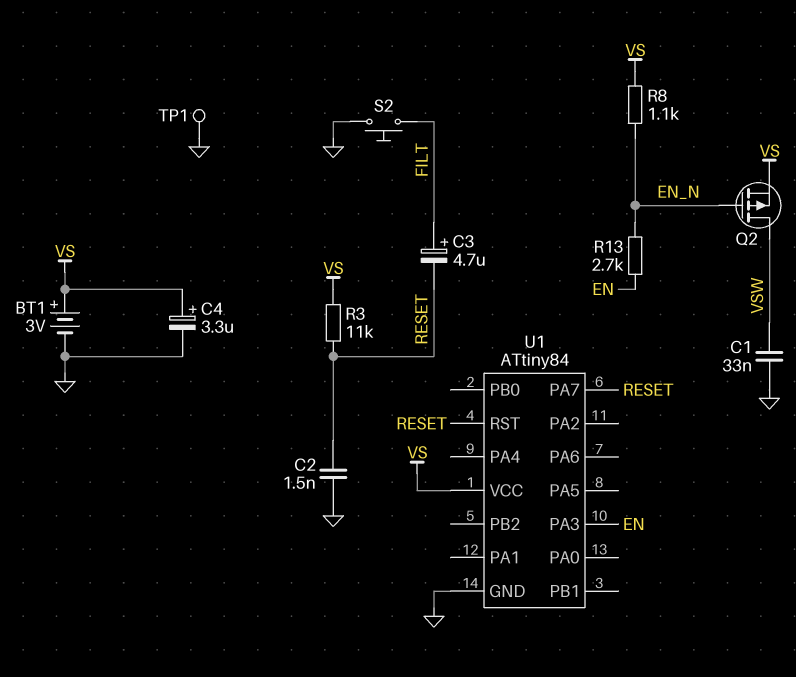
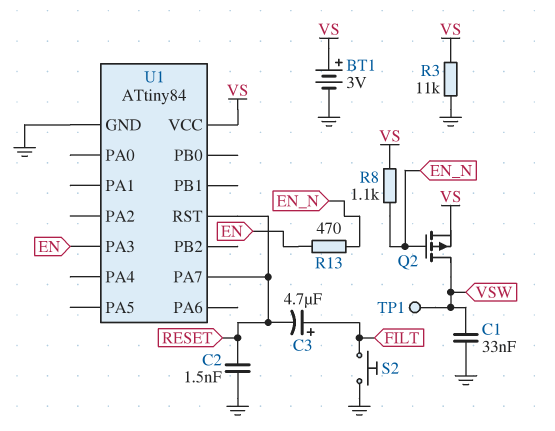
C4: 3.3uF (plus VS, minus GND) -> none
R3: 11k (RESET, VS) -> 11k (GND, VS)
R13: 2.7k (EN, EN_N) -> 470 (EN, EN_N)
TP1: test point (GND) -> test point (VSW)

